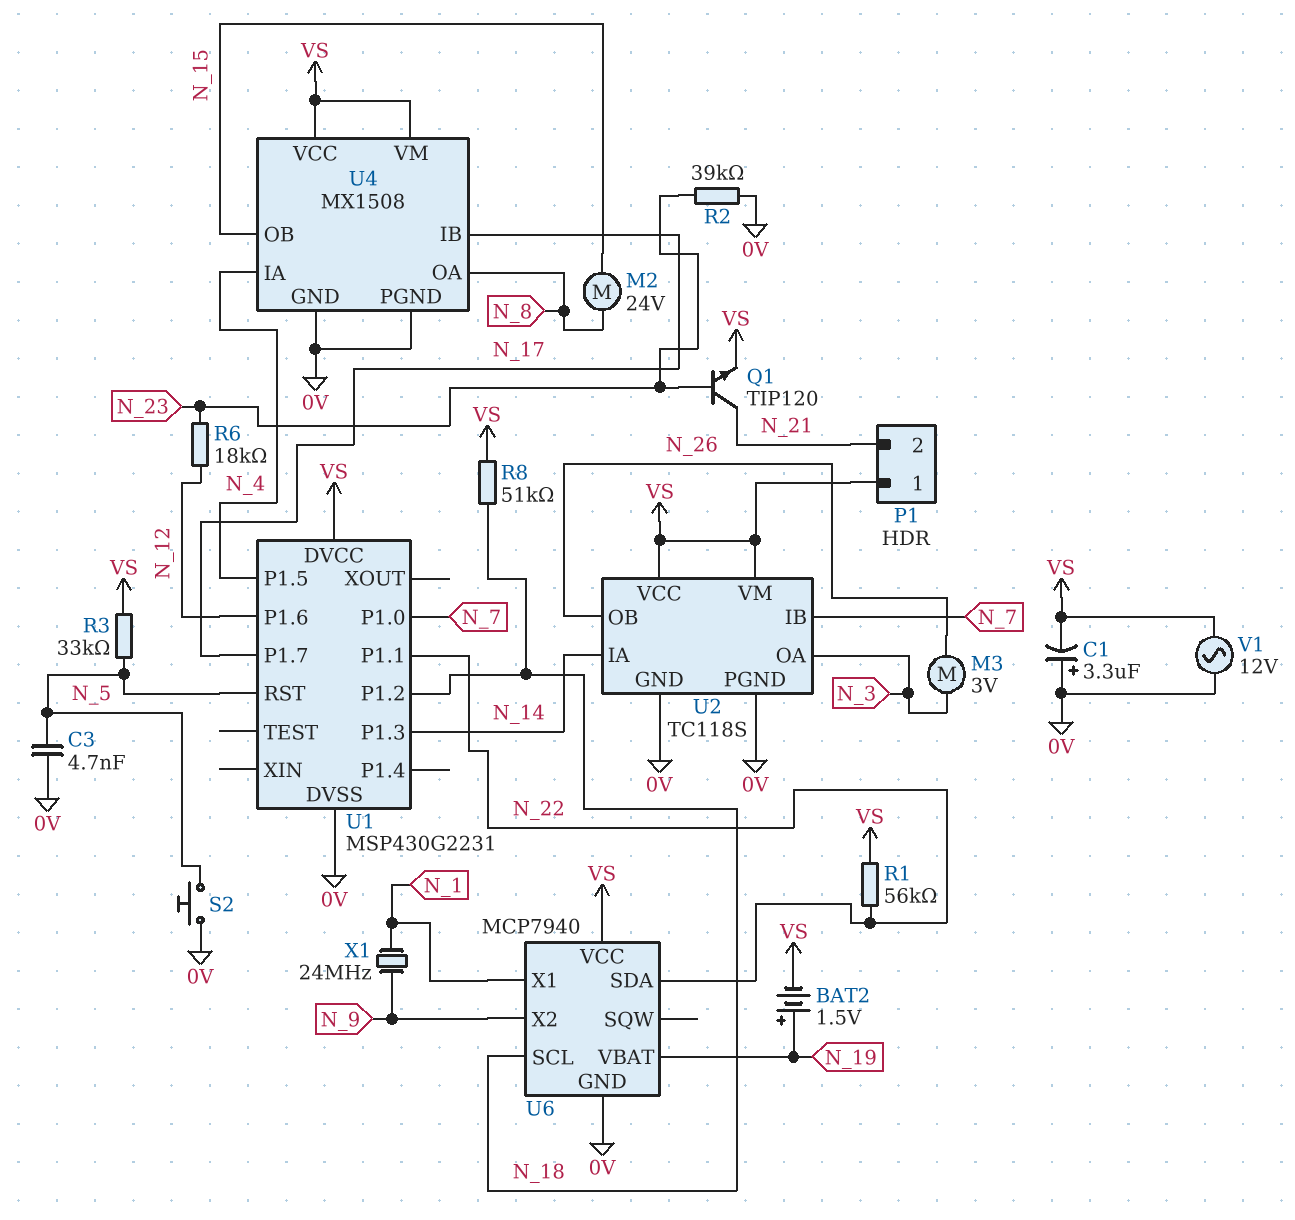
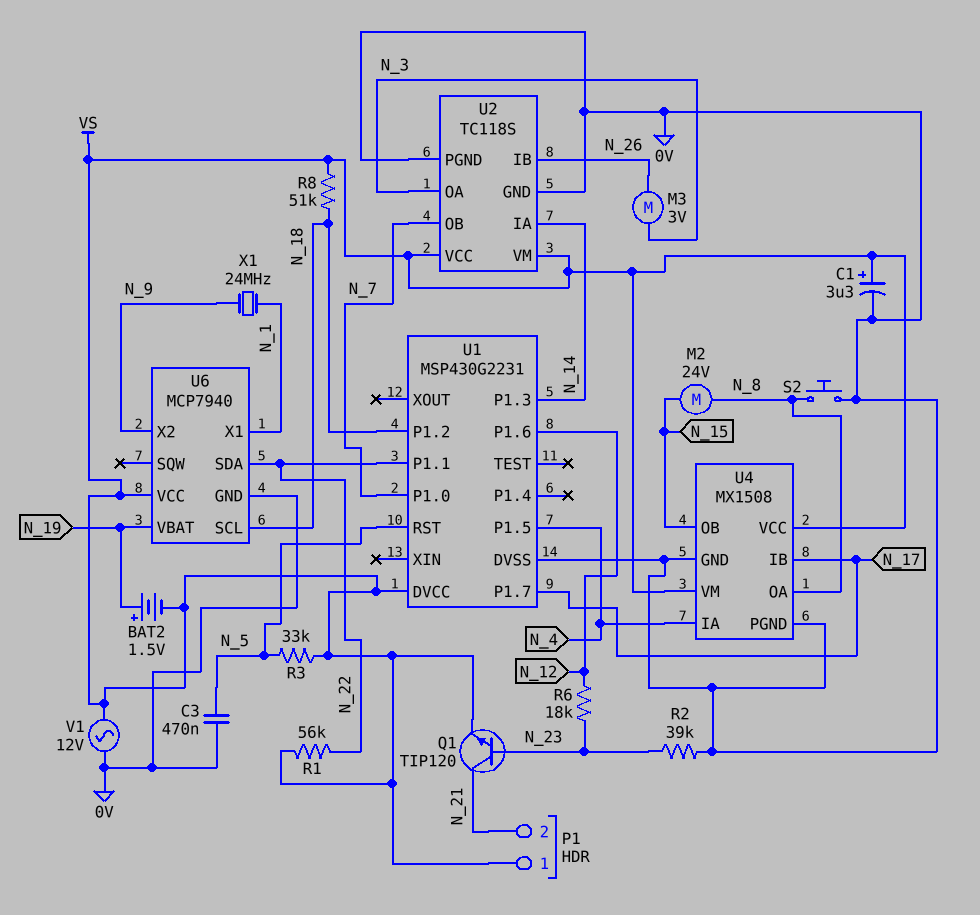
C1: 3.3uF (plus 0V, minus VS) -> 3.3uF (plus VS, minus 0V)
C3: 4.7nF (0V, N_5) -> 470nF (0V, N_5)
S2: button (0V, N_5) -> button (0V, N_8)
U2 pin IB: N_7 -> N_26
U2 pin OB: N_26 -> N_7

